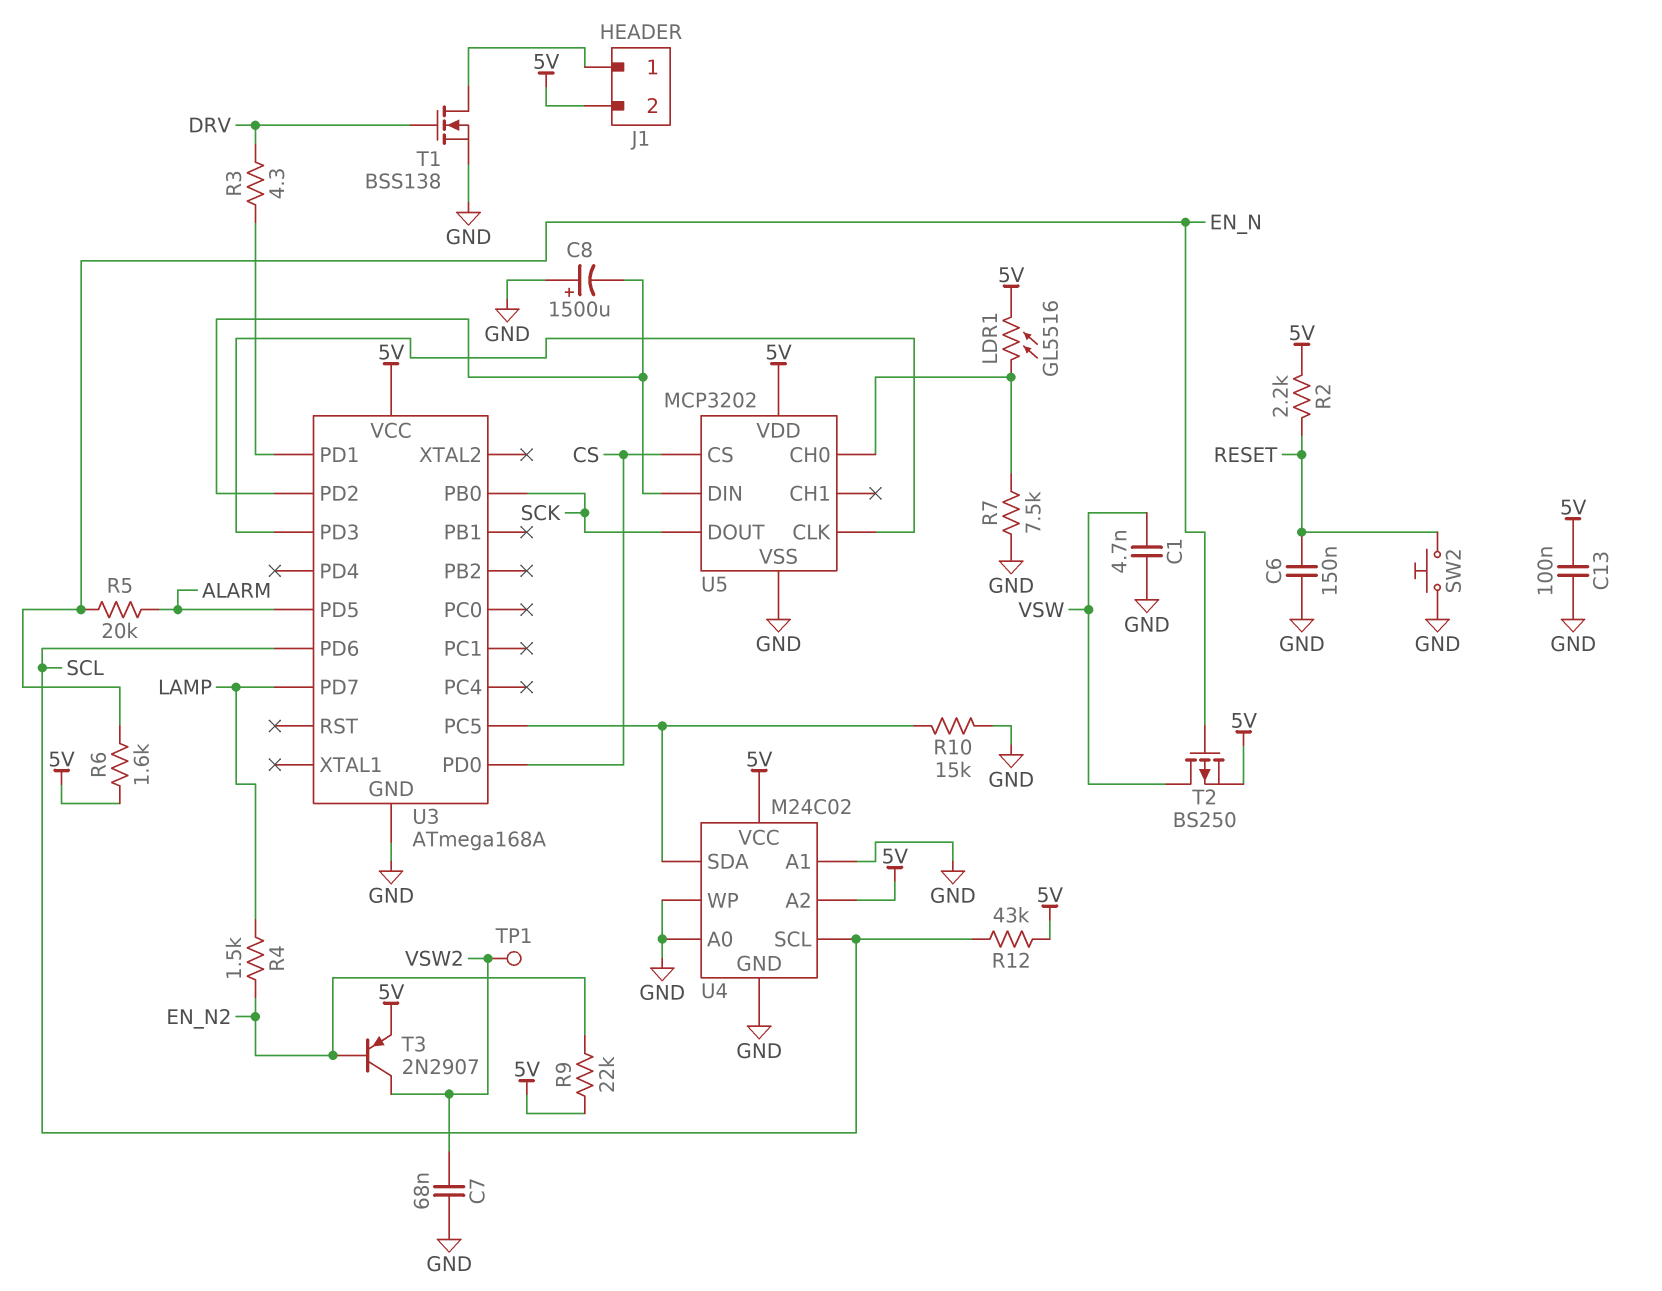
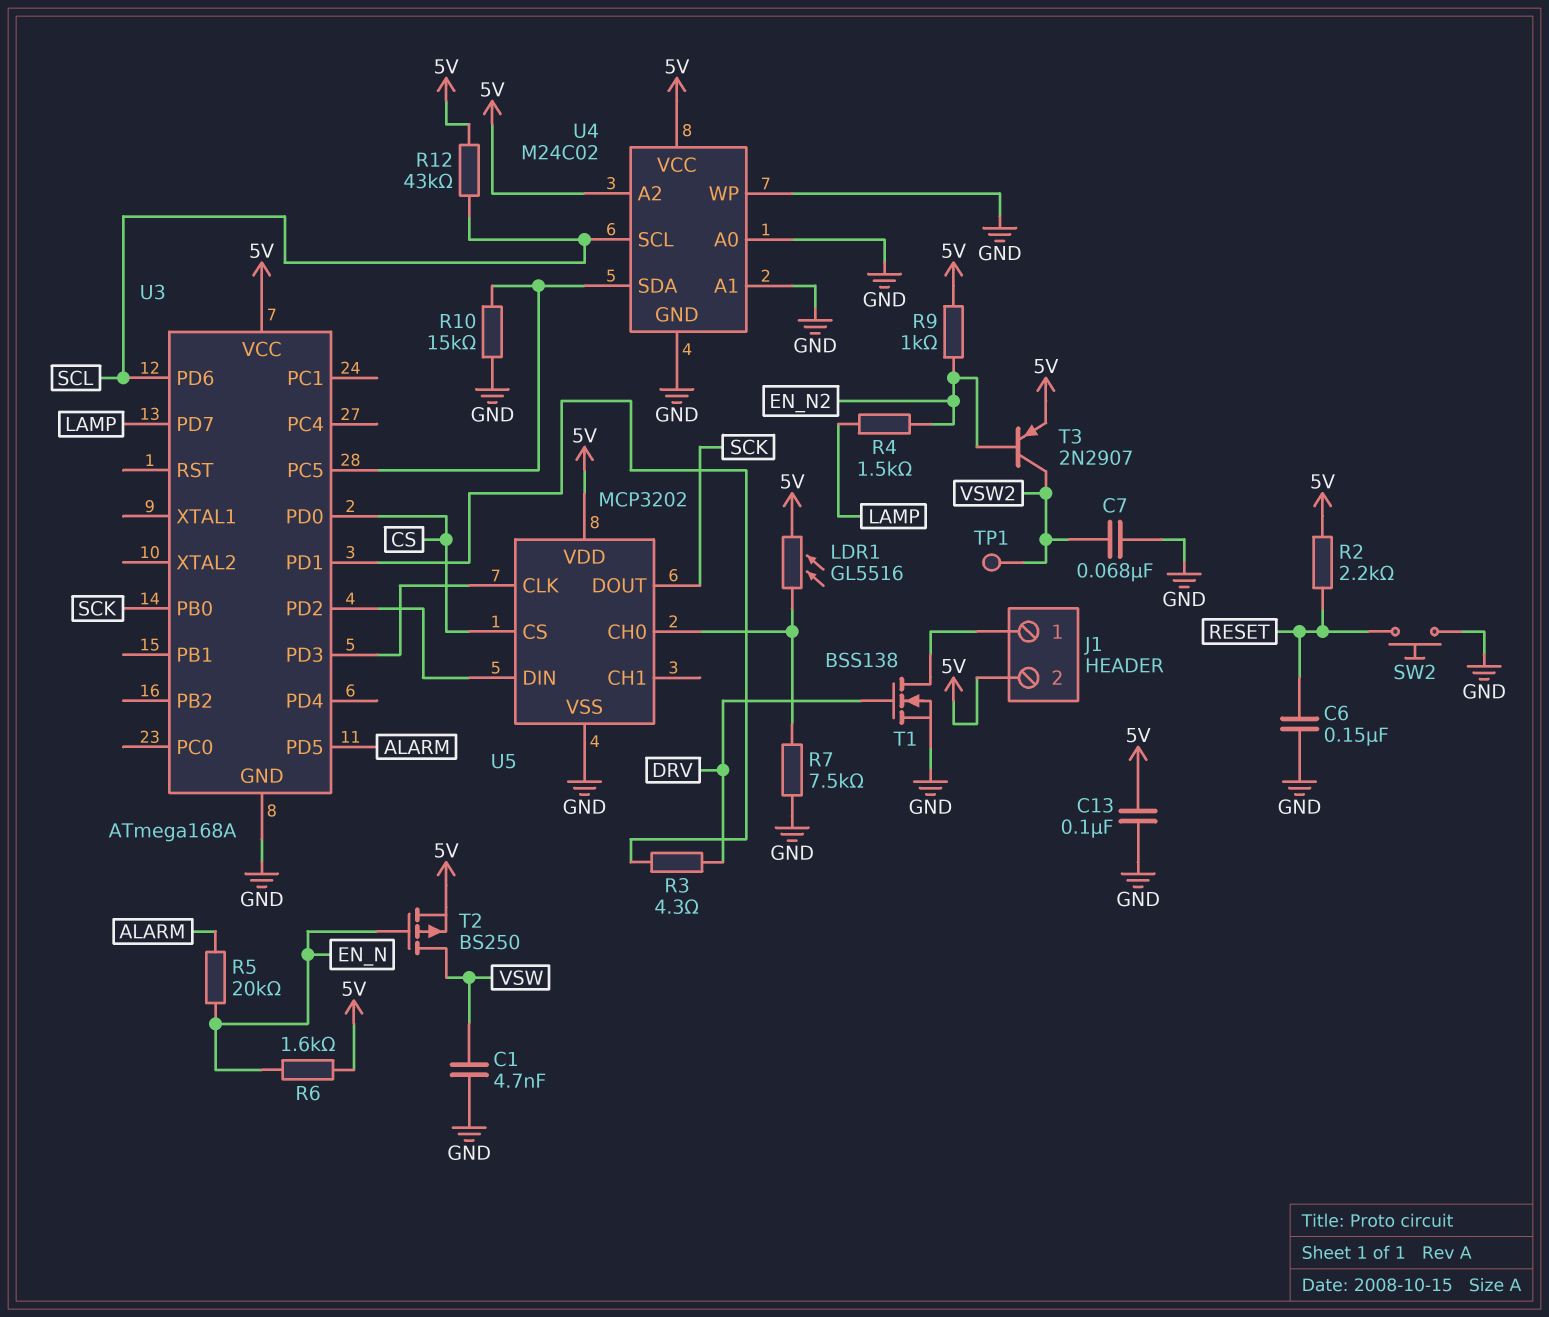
C8: 1500uF (plus GND, minus U3/PD2) -> none
R9: 22k (5V, EN_N2) -> 1k (5V, EN_N2)

